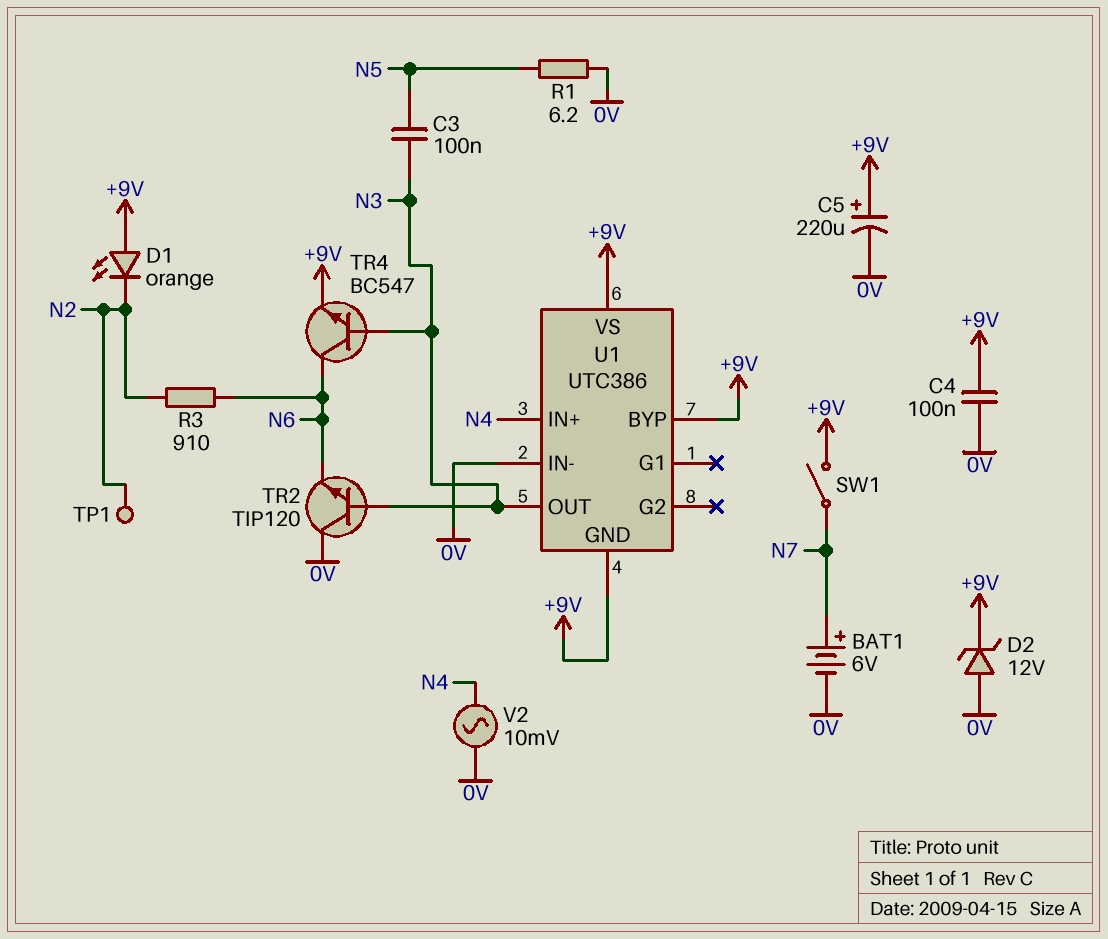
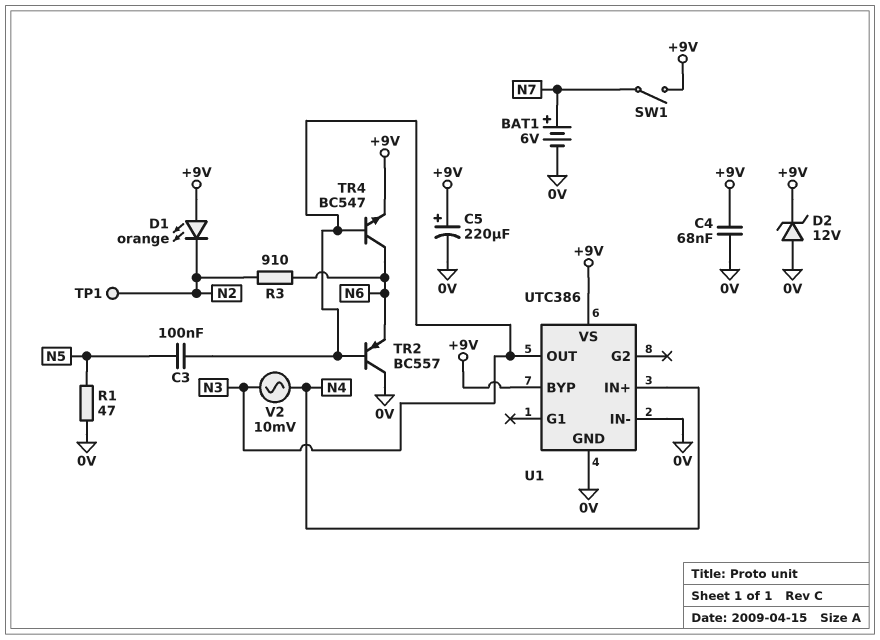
C4: 100nF (+9V, 0V) -> 68nF (+9V, 0V)
R1: 6.2 (0V, N5) -> 47 (0V, N5)
TR2: NPN TIP120 (B N3, C 0V, E N6) -> PNP BC557 (B N3, C 0V, E N6)
U1 pin GND: +9V -> 0V
V2: AC 10mV (0V, N4) -> AC 10mV (N3, N4)

